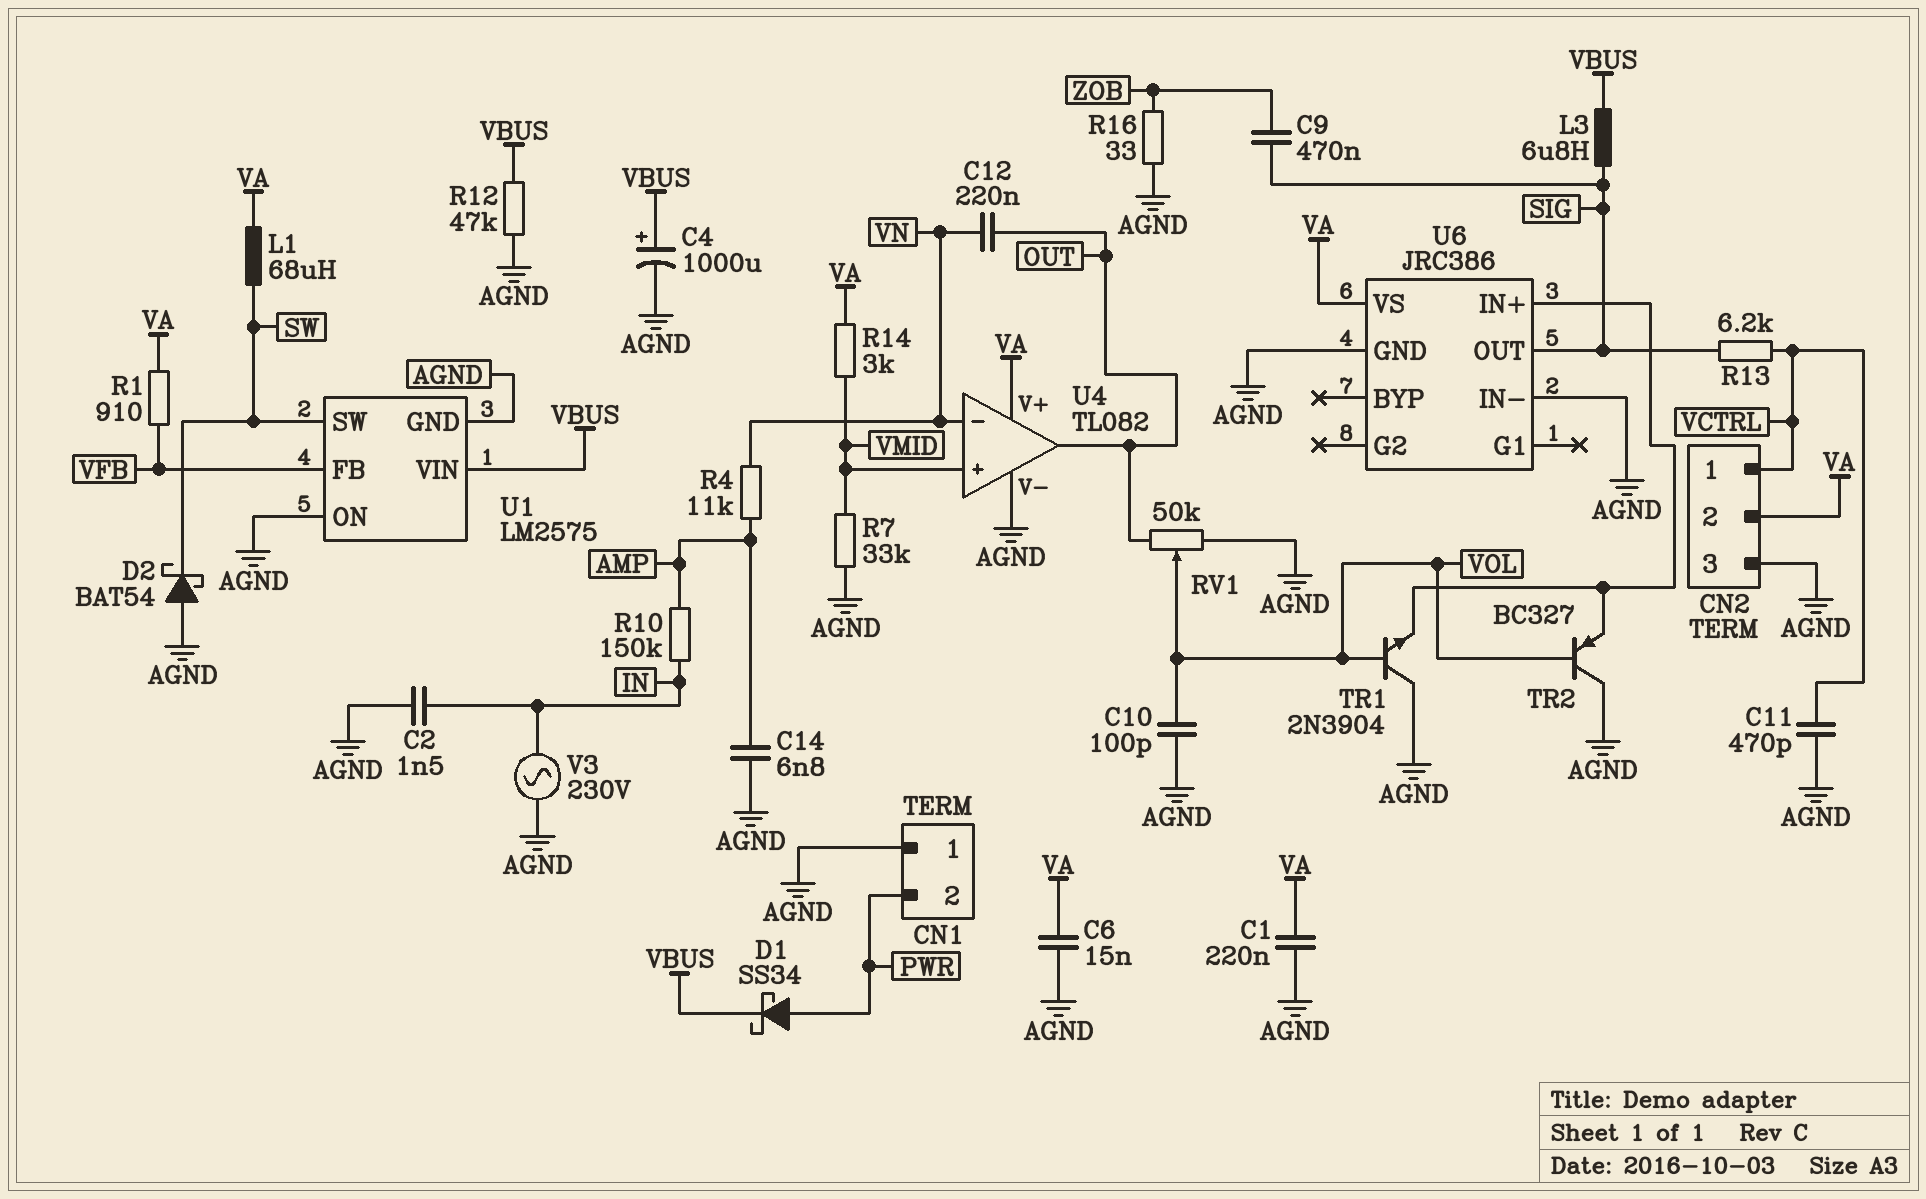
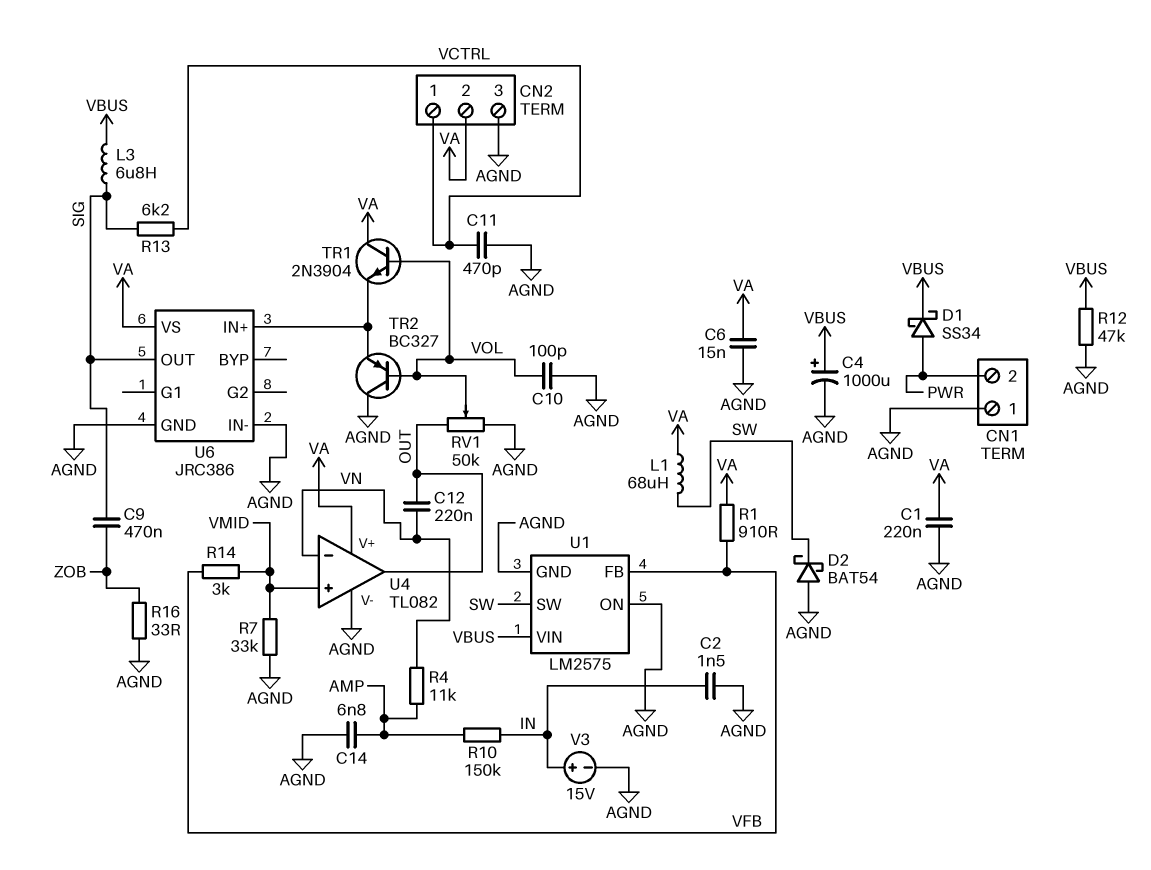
R14: 3k (VA, VMID) -> 3k (VFB, VMID)
TR1: NPN 2N3904 (B VOL, C AGND, E U6/IN+) -> NPN 2N3904 (B VOL, C VA, E U6/IN+)
V3: AC 230V (AGND, IN) -> 15V (plus IN, minus AGND)

